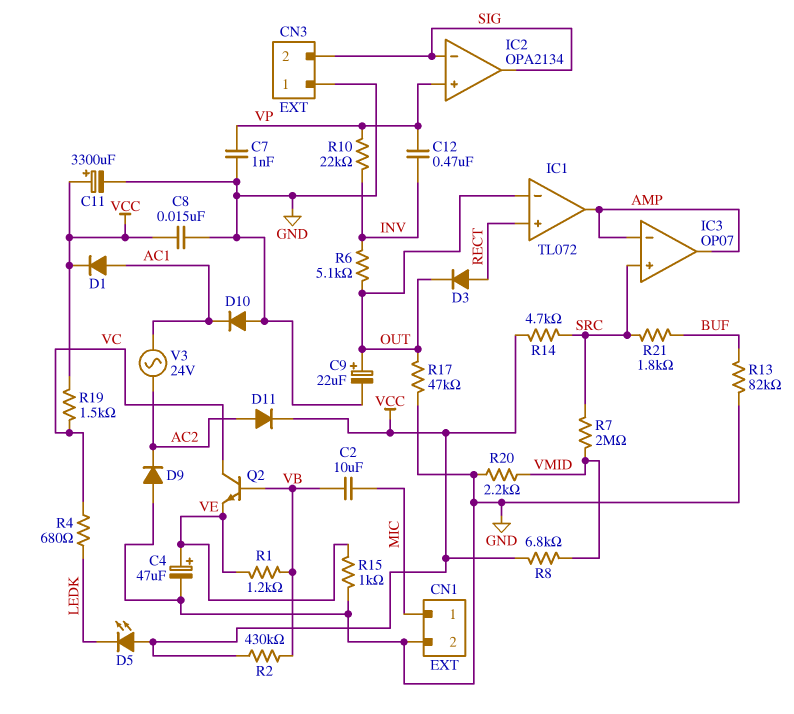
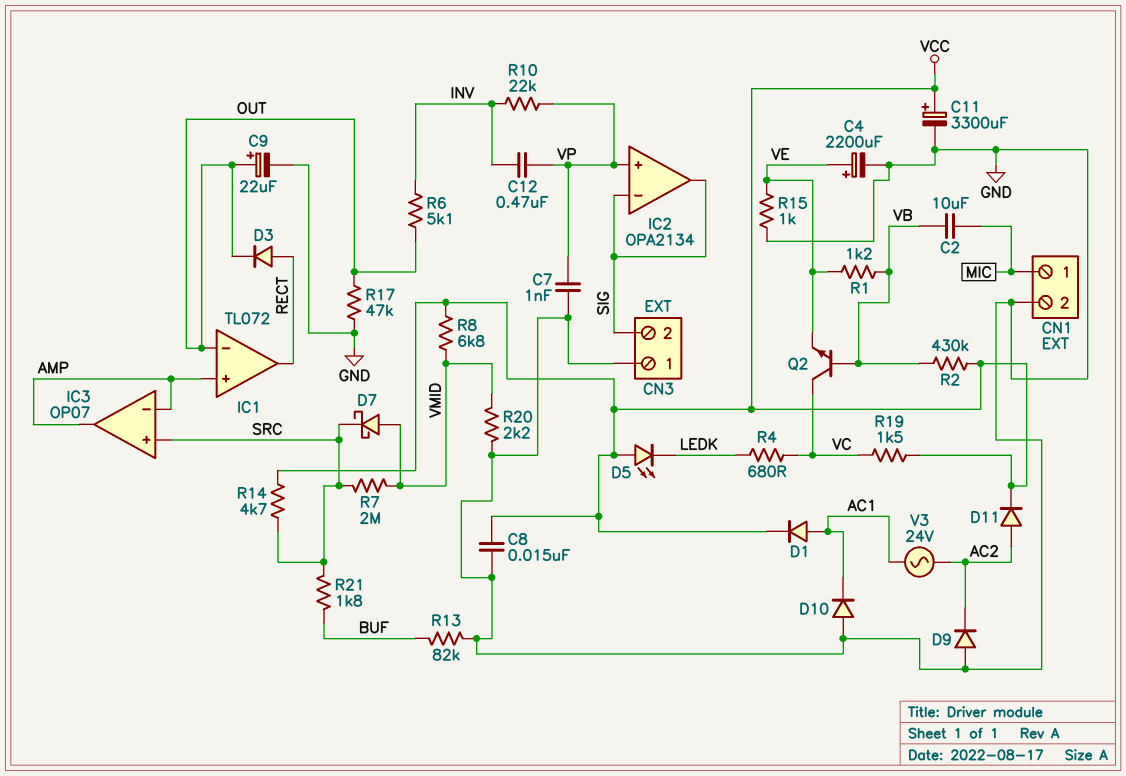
C4: 47uF (plus VE, minus GND) -> 2200uF (plus VE, minus GND)
D7: none -> schottky (A VMID, K SRC)
IC1 pin in+: RECT -> AMP
IC1 pin out: AMP -> RECT

